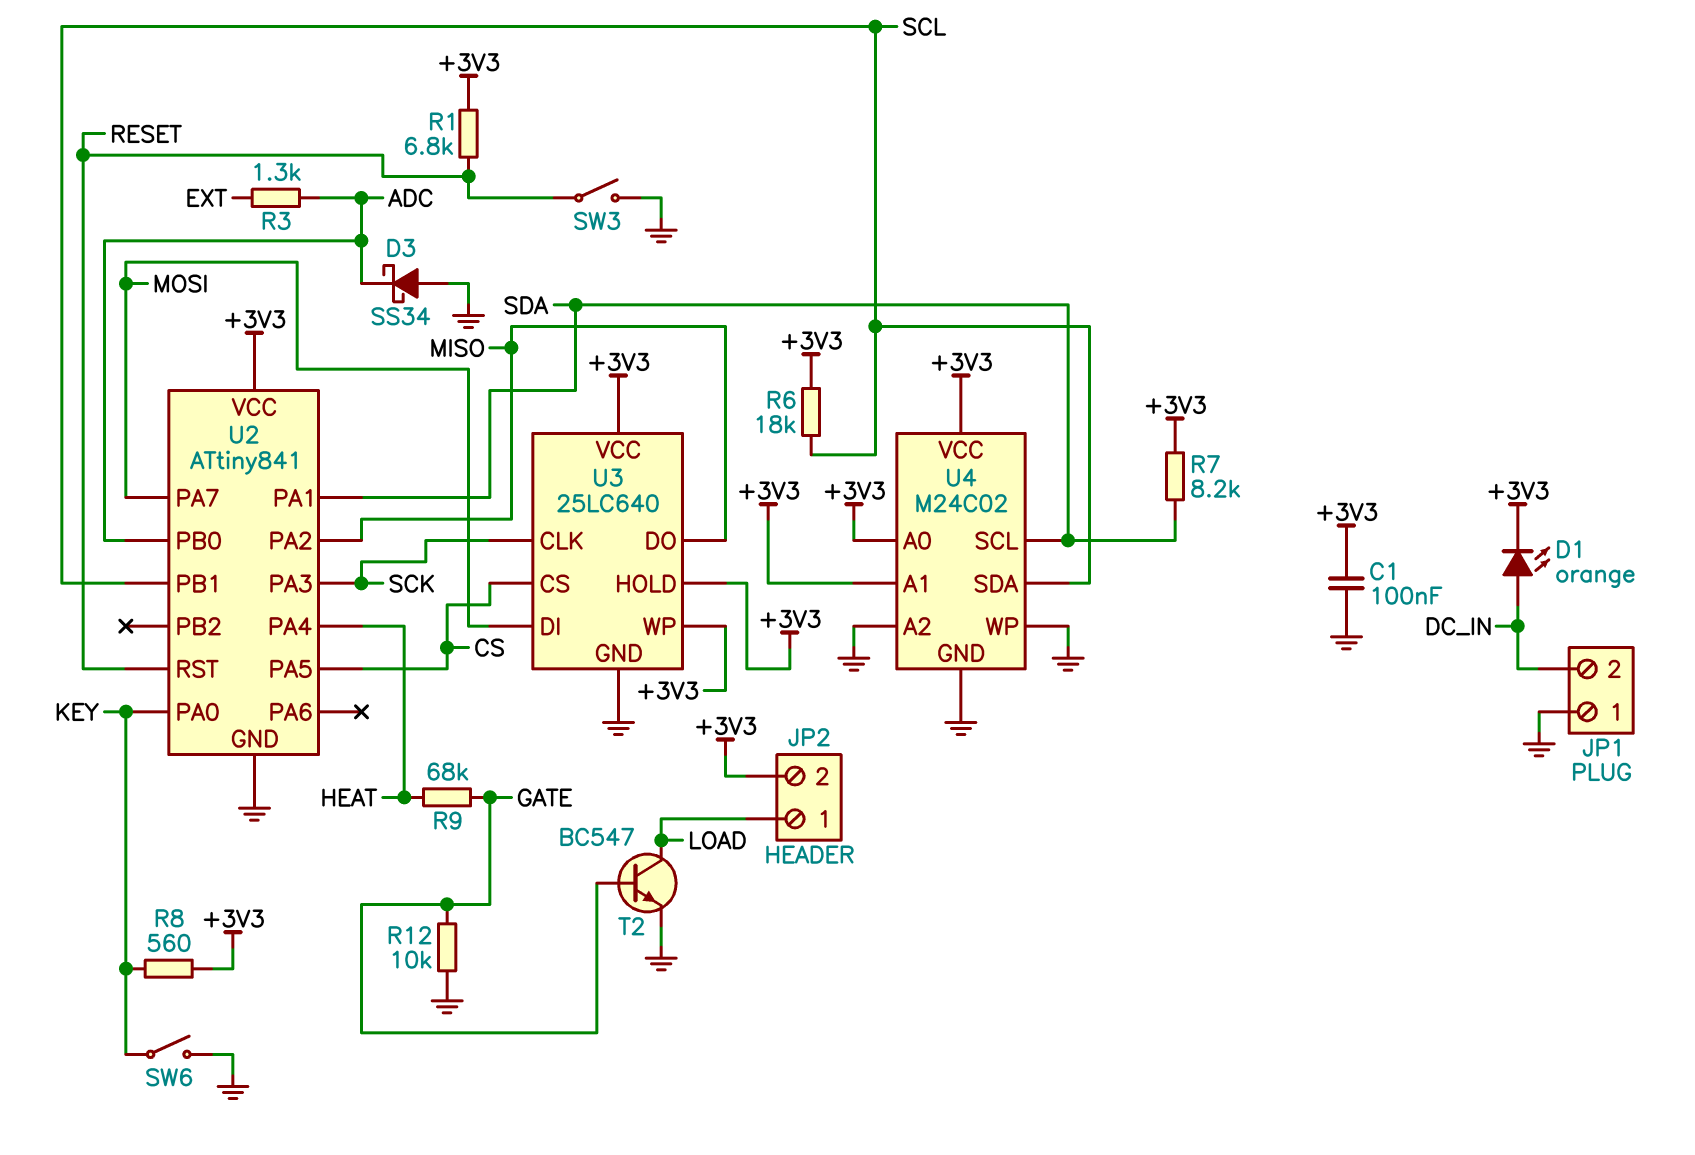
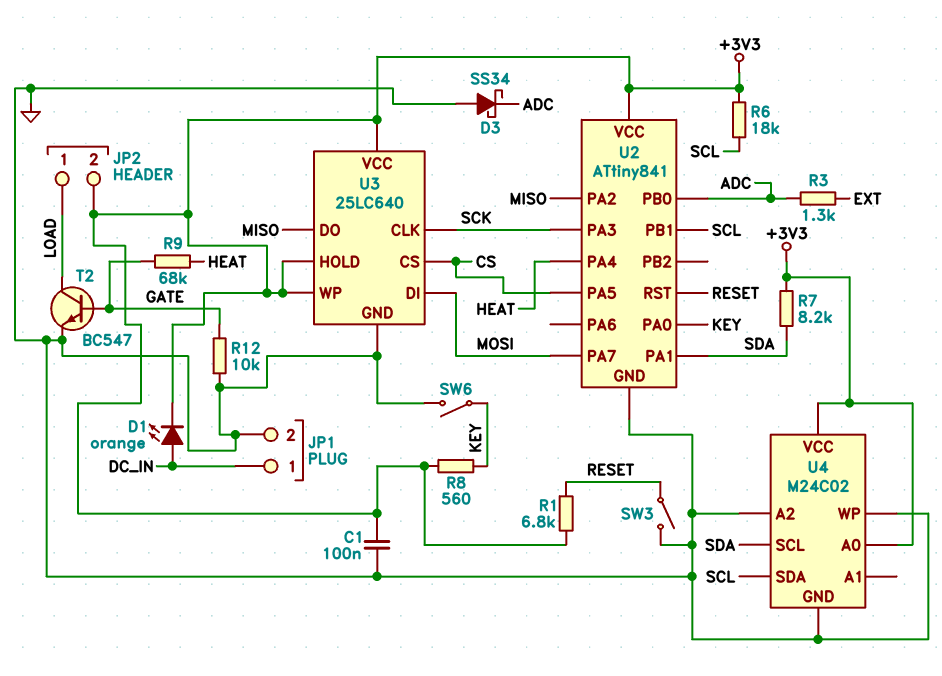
JP1 pin 1: GND -> DC_IN
JP1 pin 2: DC_IN -> GND
U4 pin A1: +3V3 -> none

